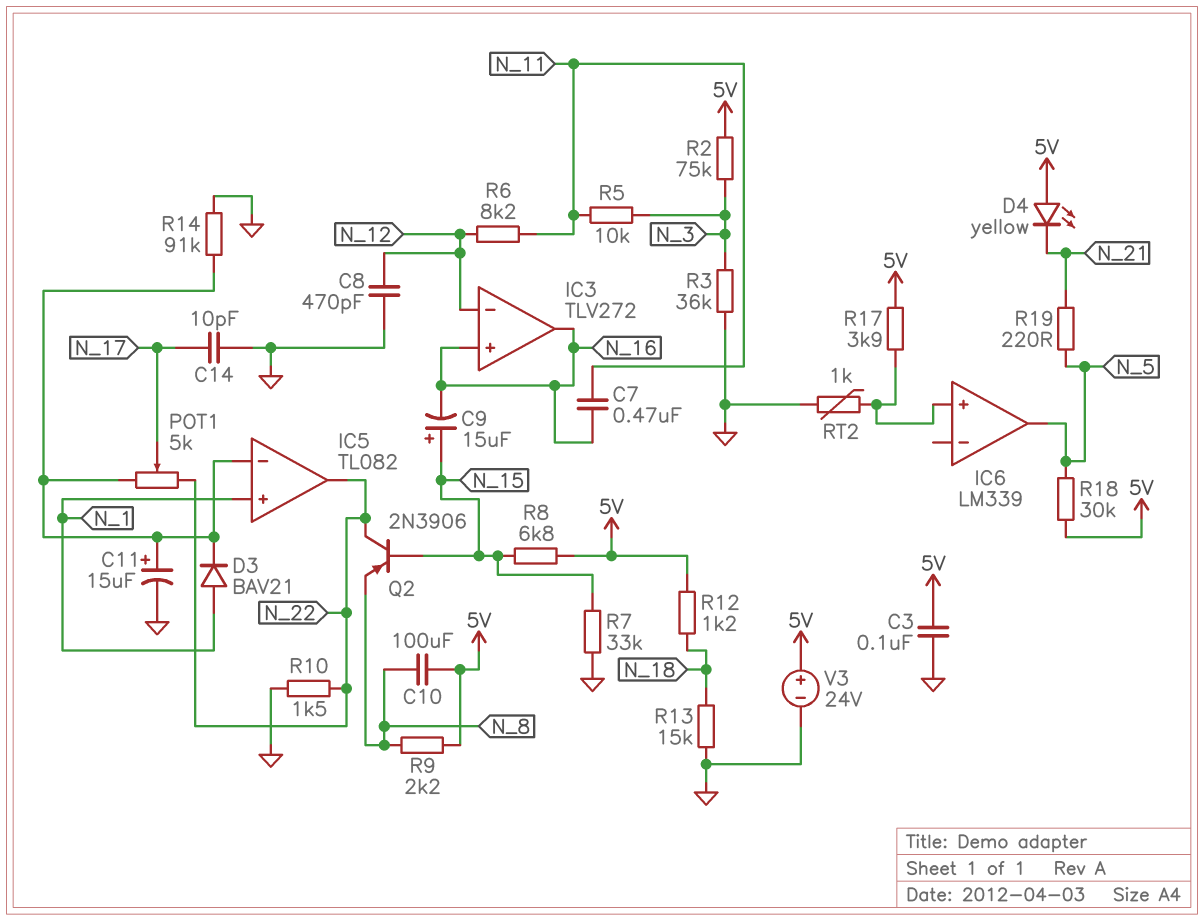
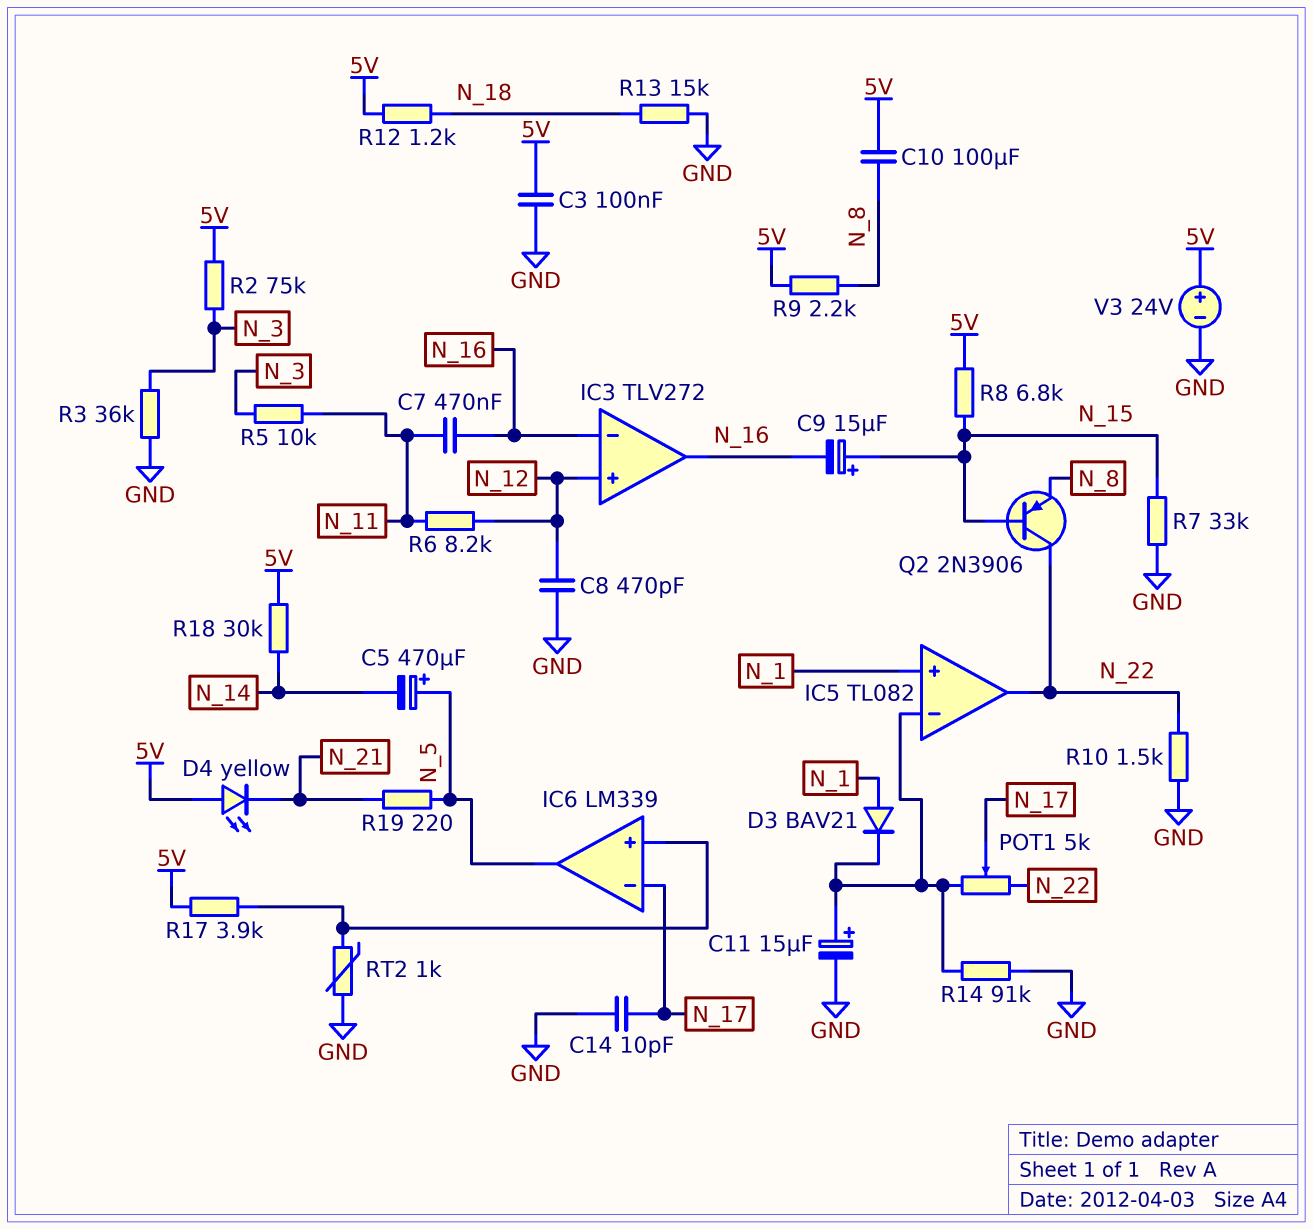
C5: none -> 470uF (plus N_5, minus N_14)
IC3 pin in+: N_16 -> N_12
IC3 pin in-: N_12 -> N_16
IC6 pin in-: none -> N_17
R18: 30k (5V, N_5) -> 30k (5V, N_14)

